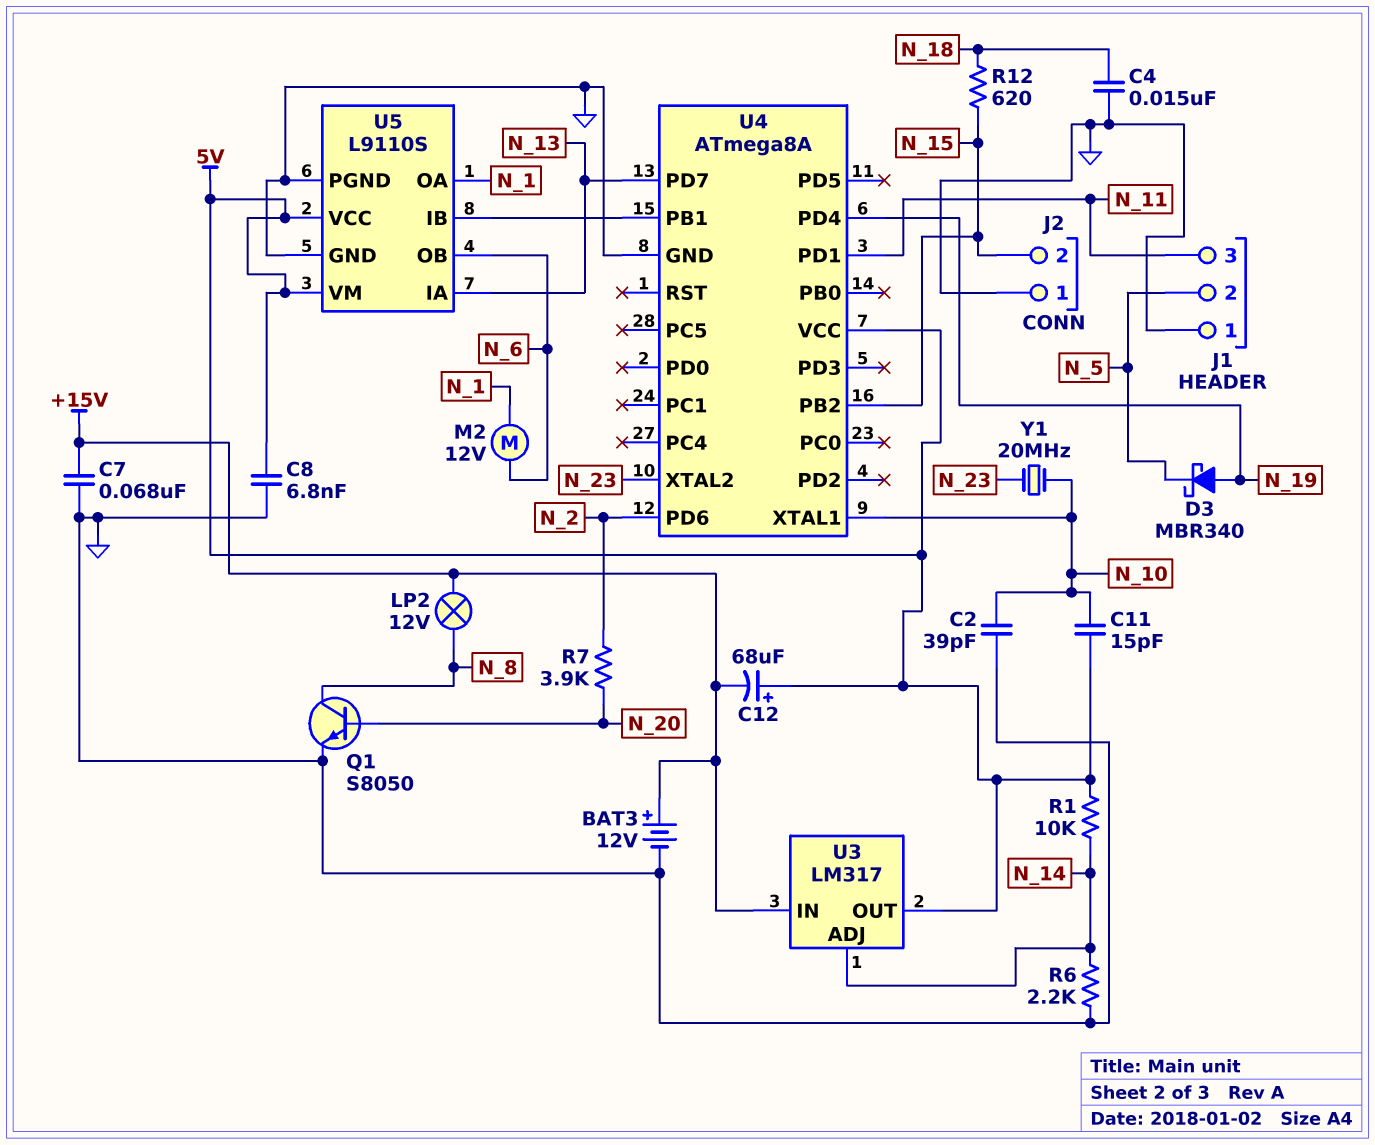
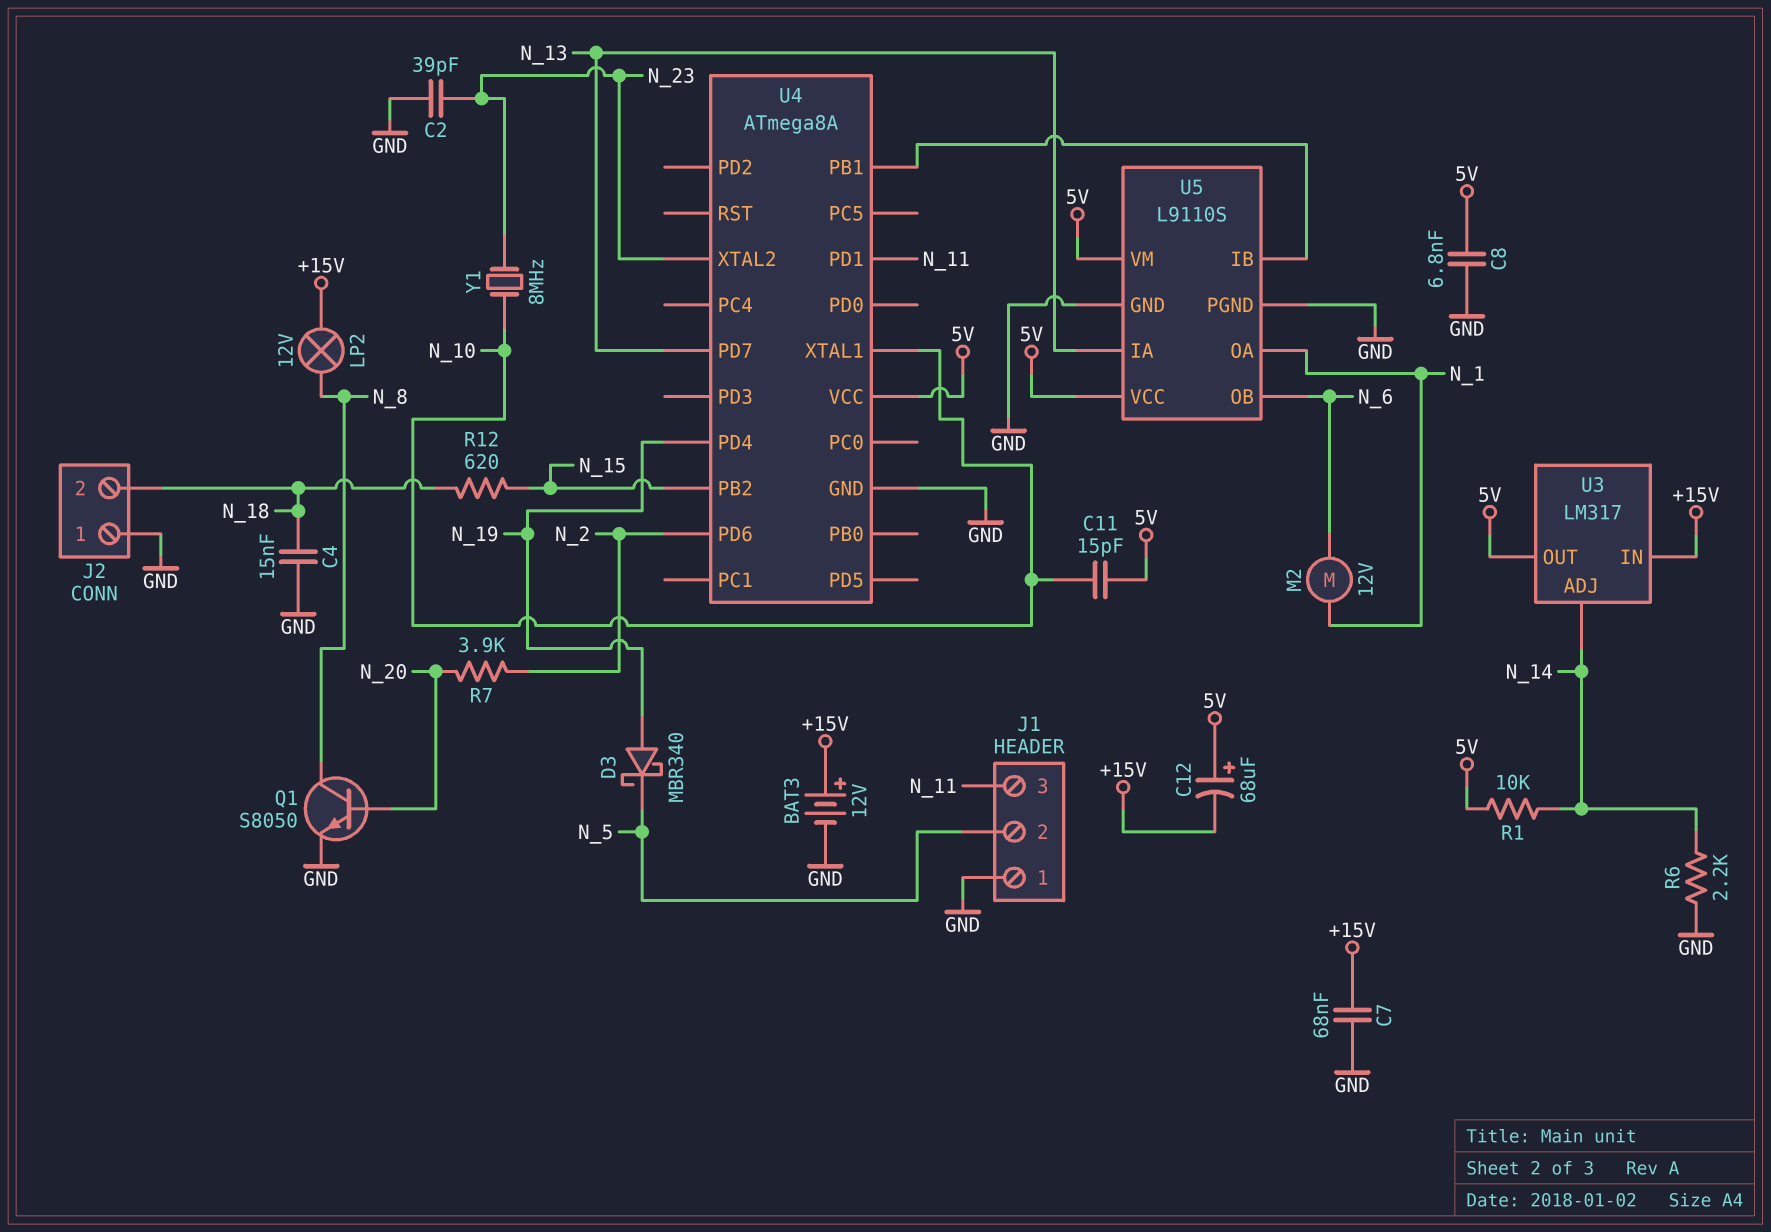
C2: 39pF (GND, N_10) -> 39pF (GND, N_23)
J2 pin 2: N_15 -> N_18
Y1: 20MHz (N_10, N_23) -> 8MHz (N_10, N_23)

